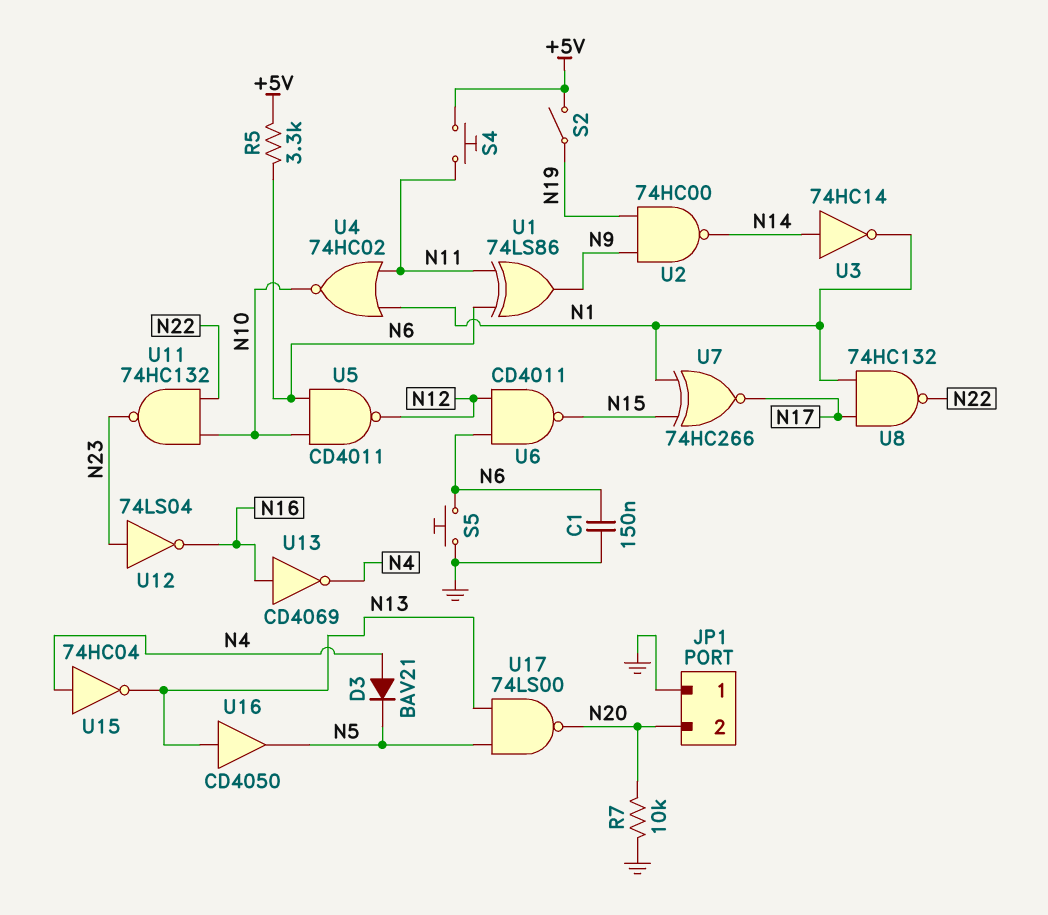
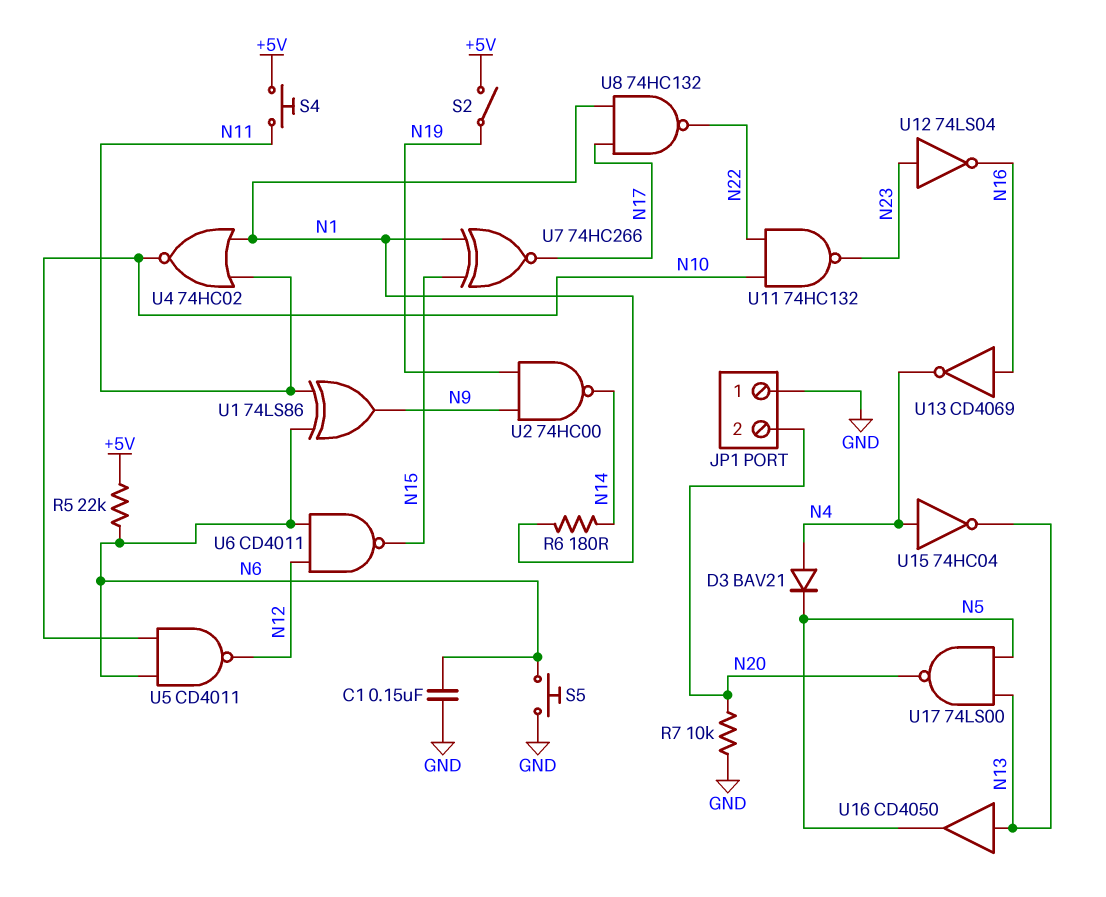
R5: 3.3k (+5V, N6) -> 22k (+5V, N6)
R6: none -> 180 (N1, N14)
U3: NOT 74HC14 (in N14, out N1) -> none

